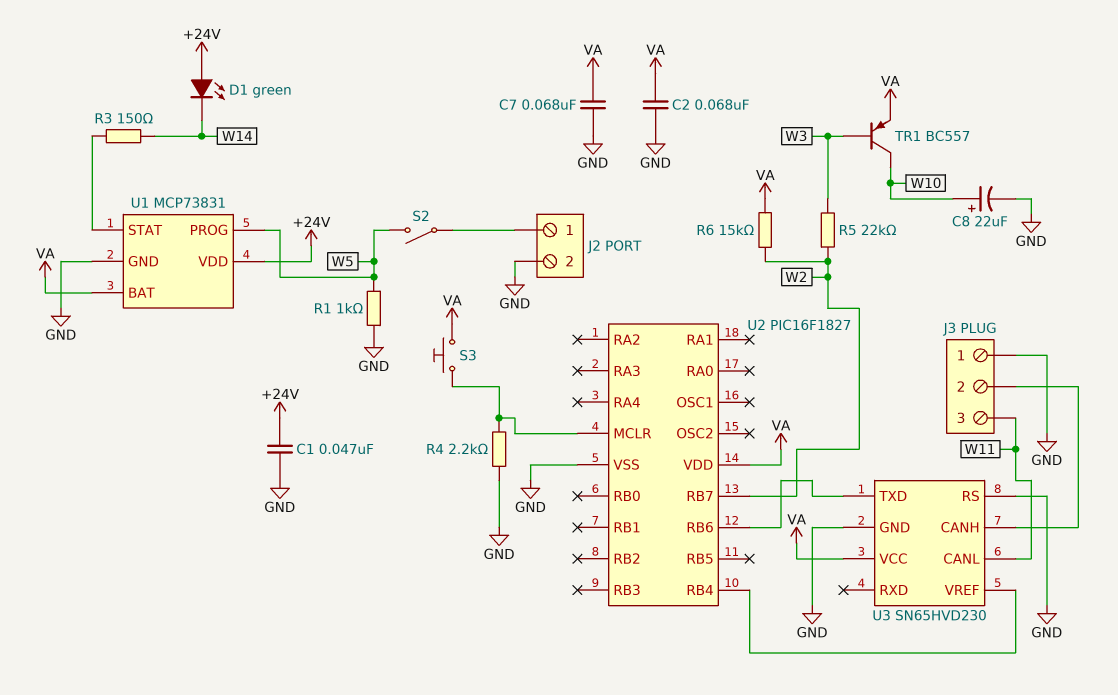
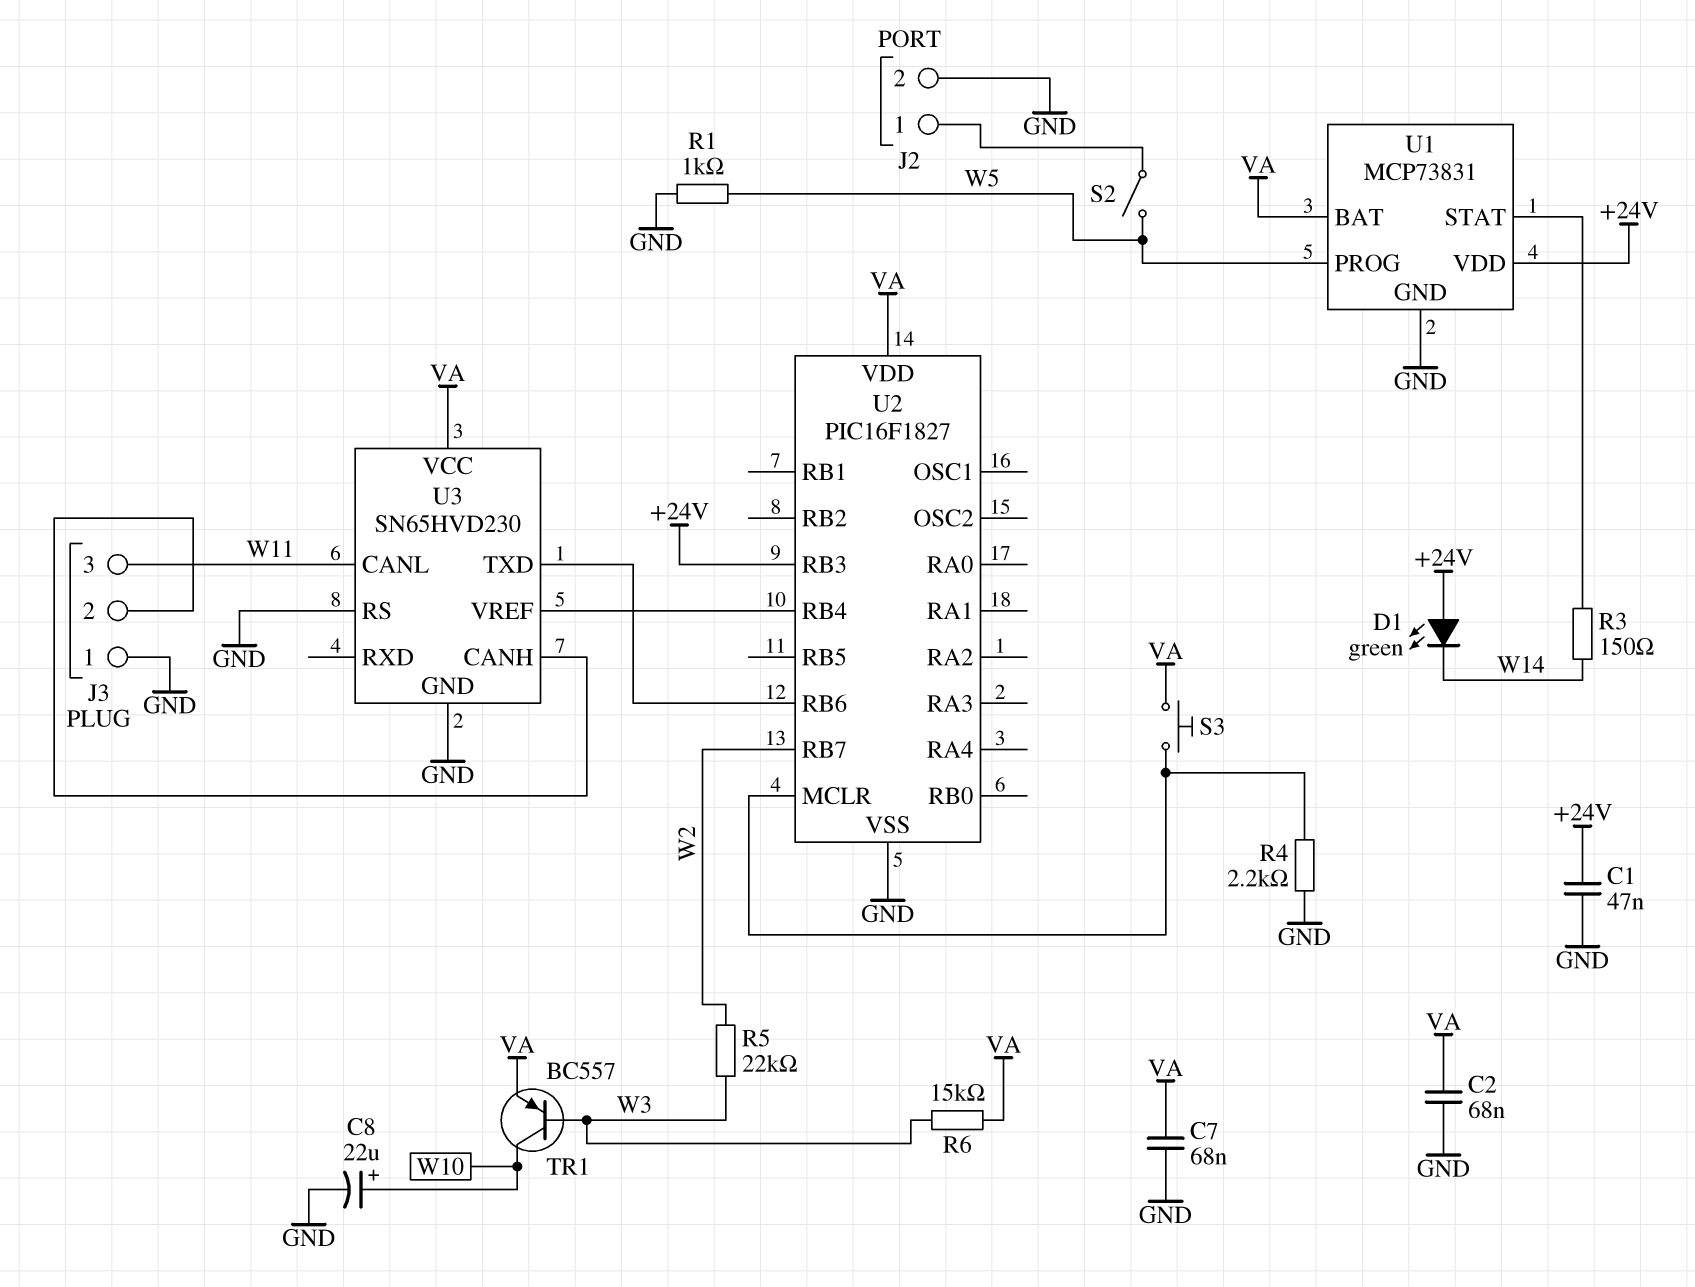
R6: 15k (VA, W2) -> 15k (VA, W3)
U2 pin RB3: none -> +24V

